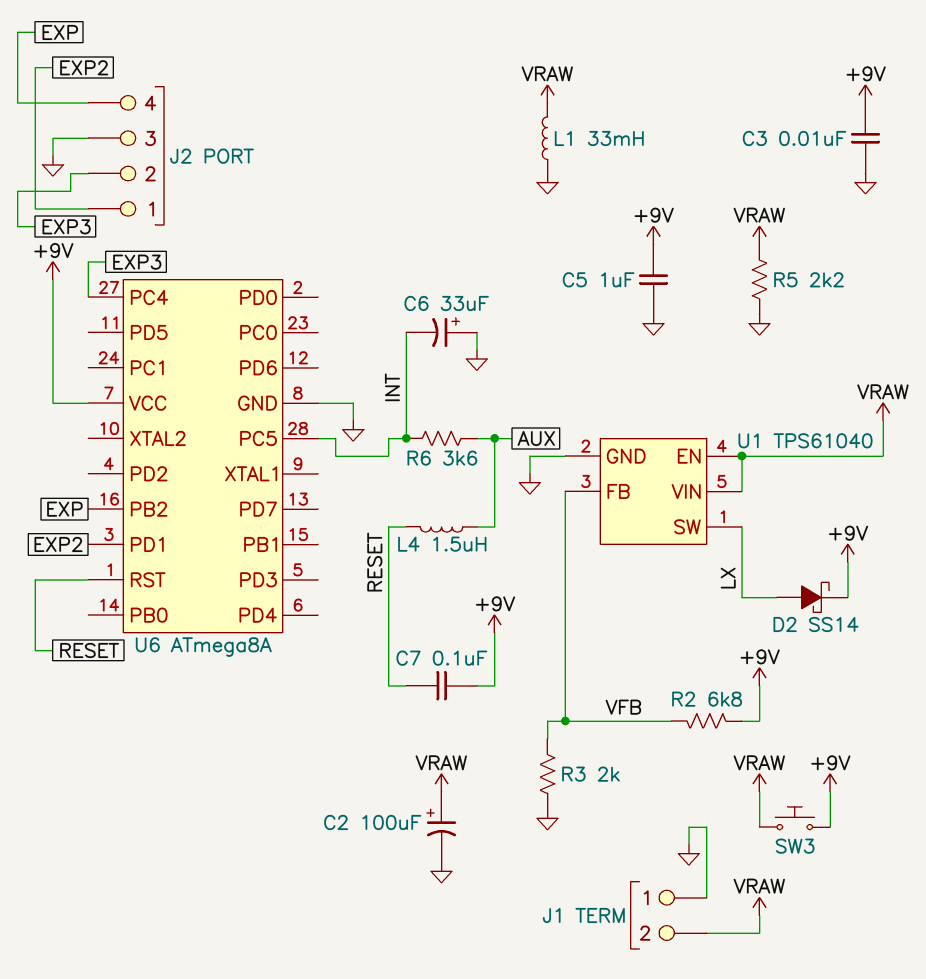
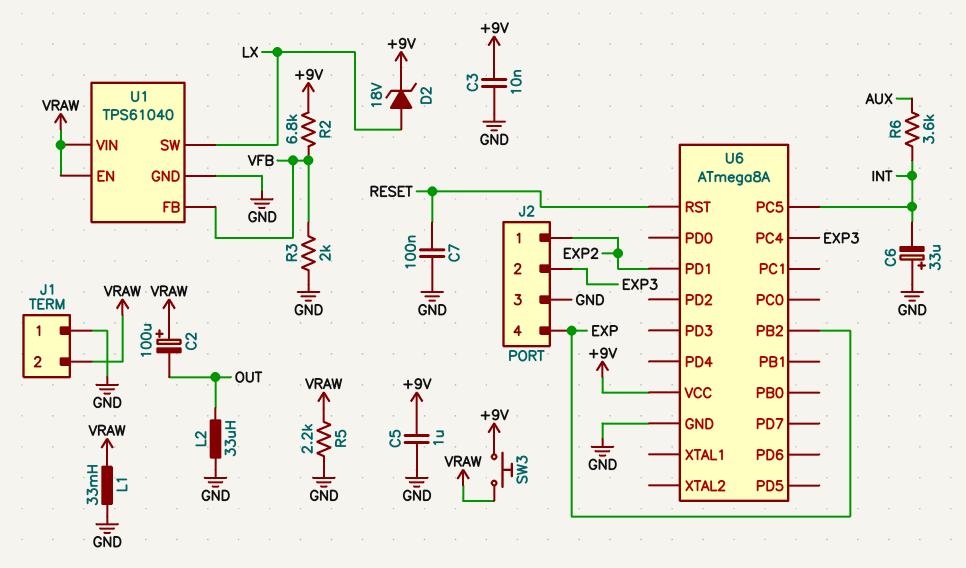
C2: 100uF (plus VRAW, minus GND) -> 100uF (plus VRAW, minus OUT)
C7: 100nF (+9V, RESET) -> 100nF (GND, RESET)
D2: schottky SS14 (A LX, K +9V) -> zener 18V (A LX, K +9V)
L2: none -> 33uH (GND, OUT)
L4: 1.5uH (AUX, RESET) -> none

